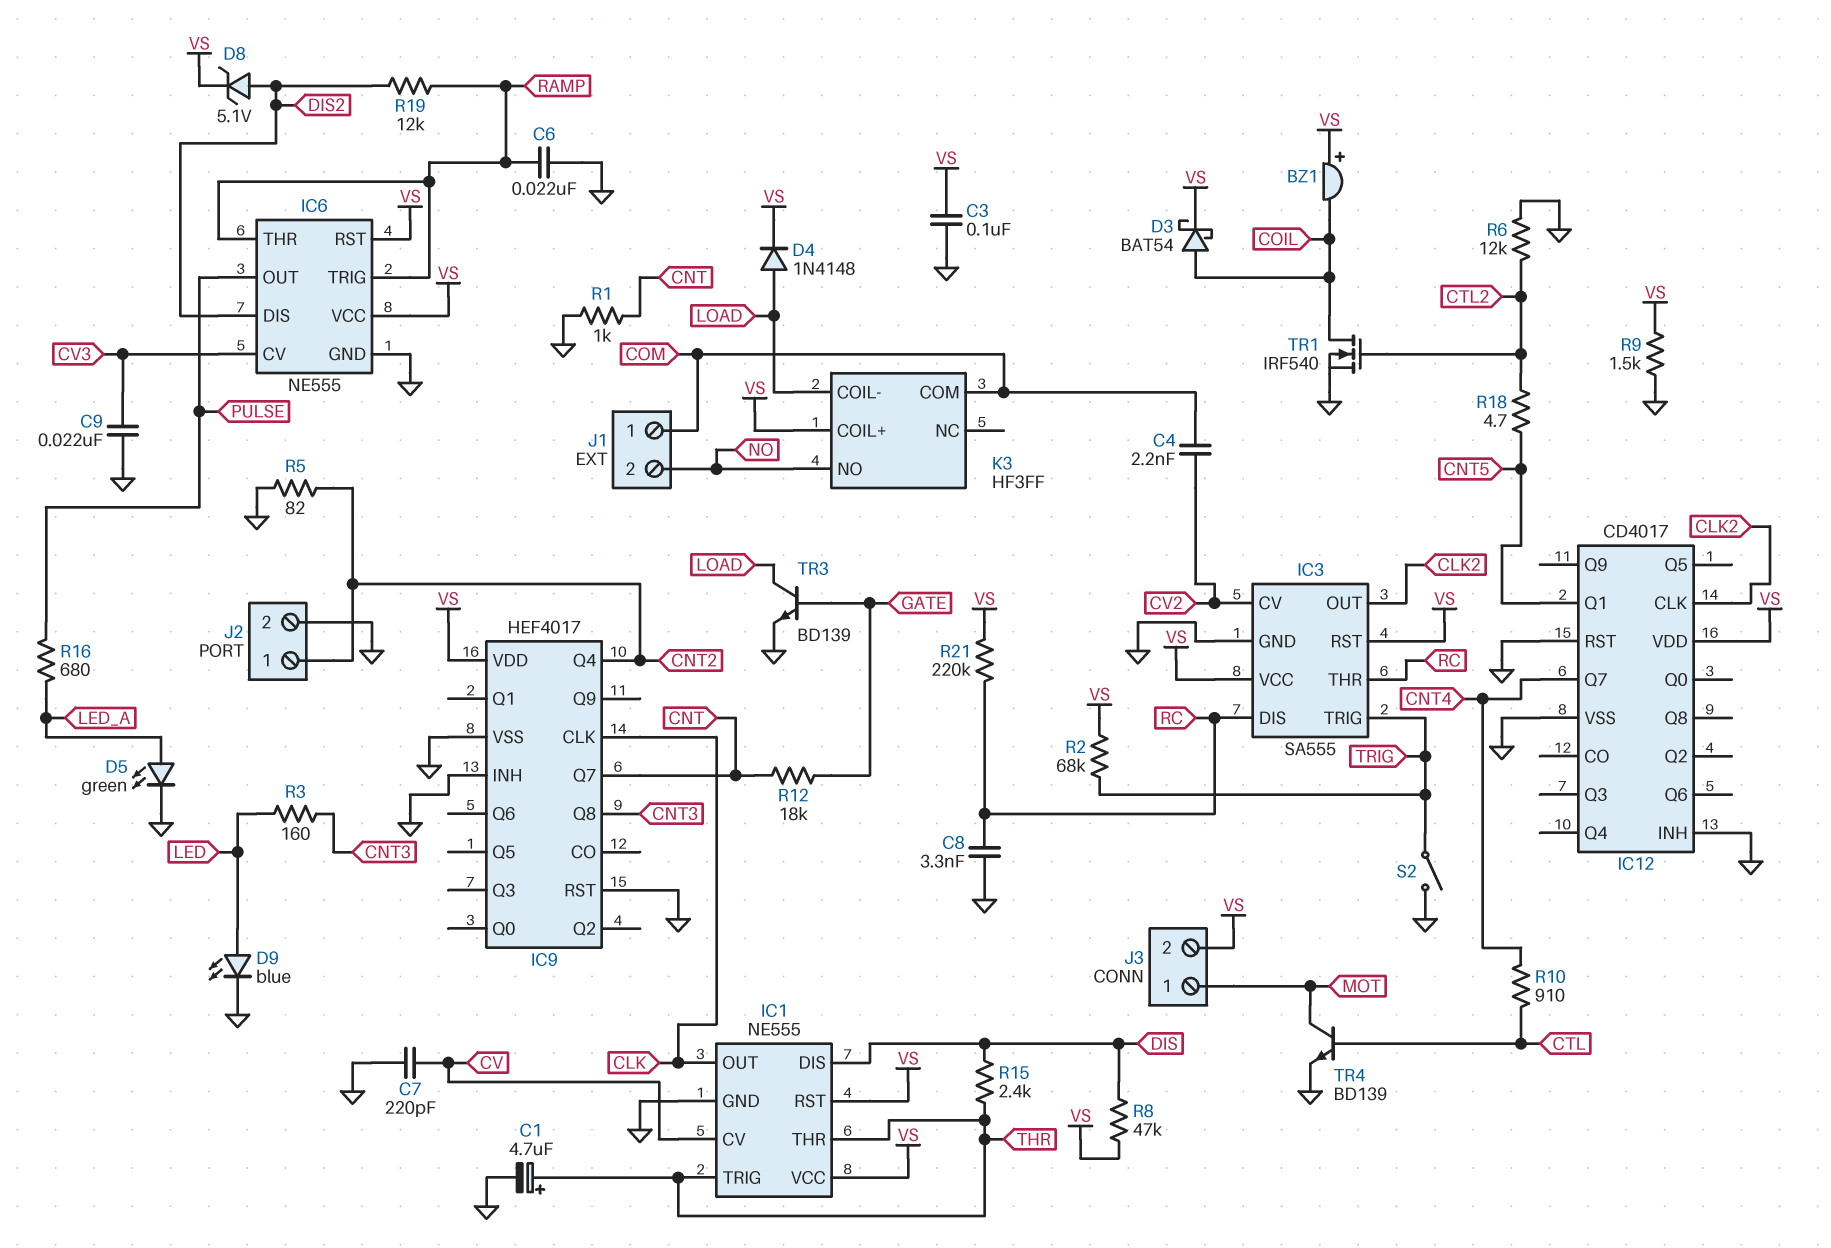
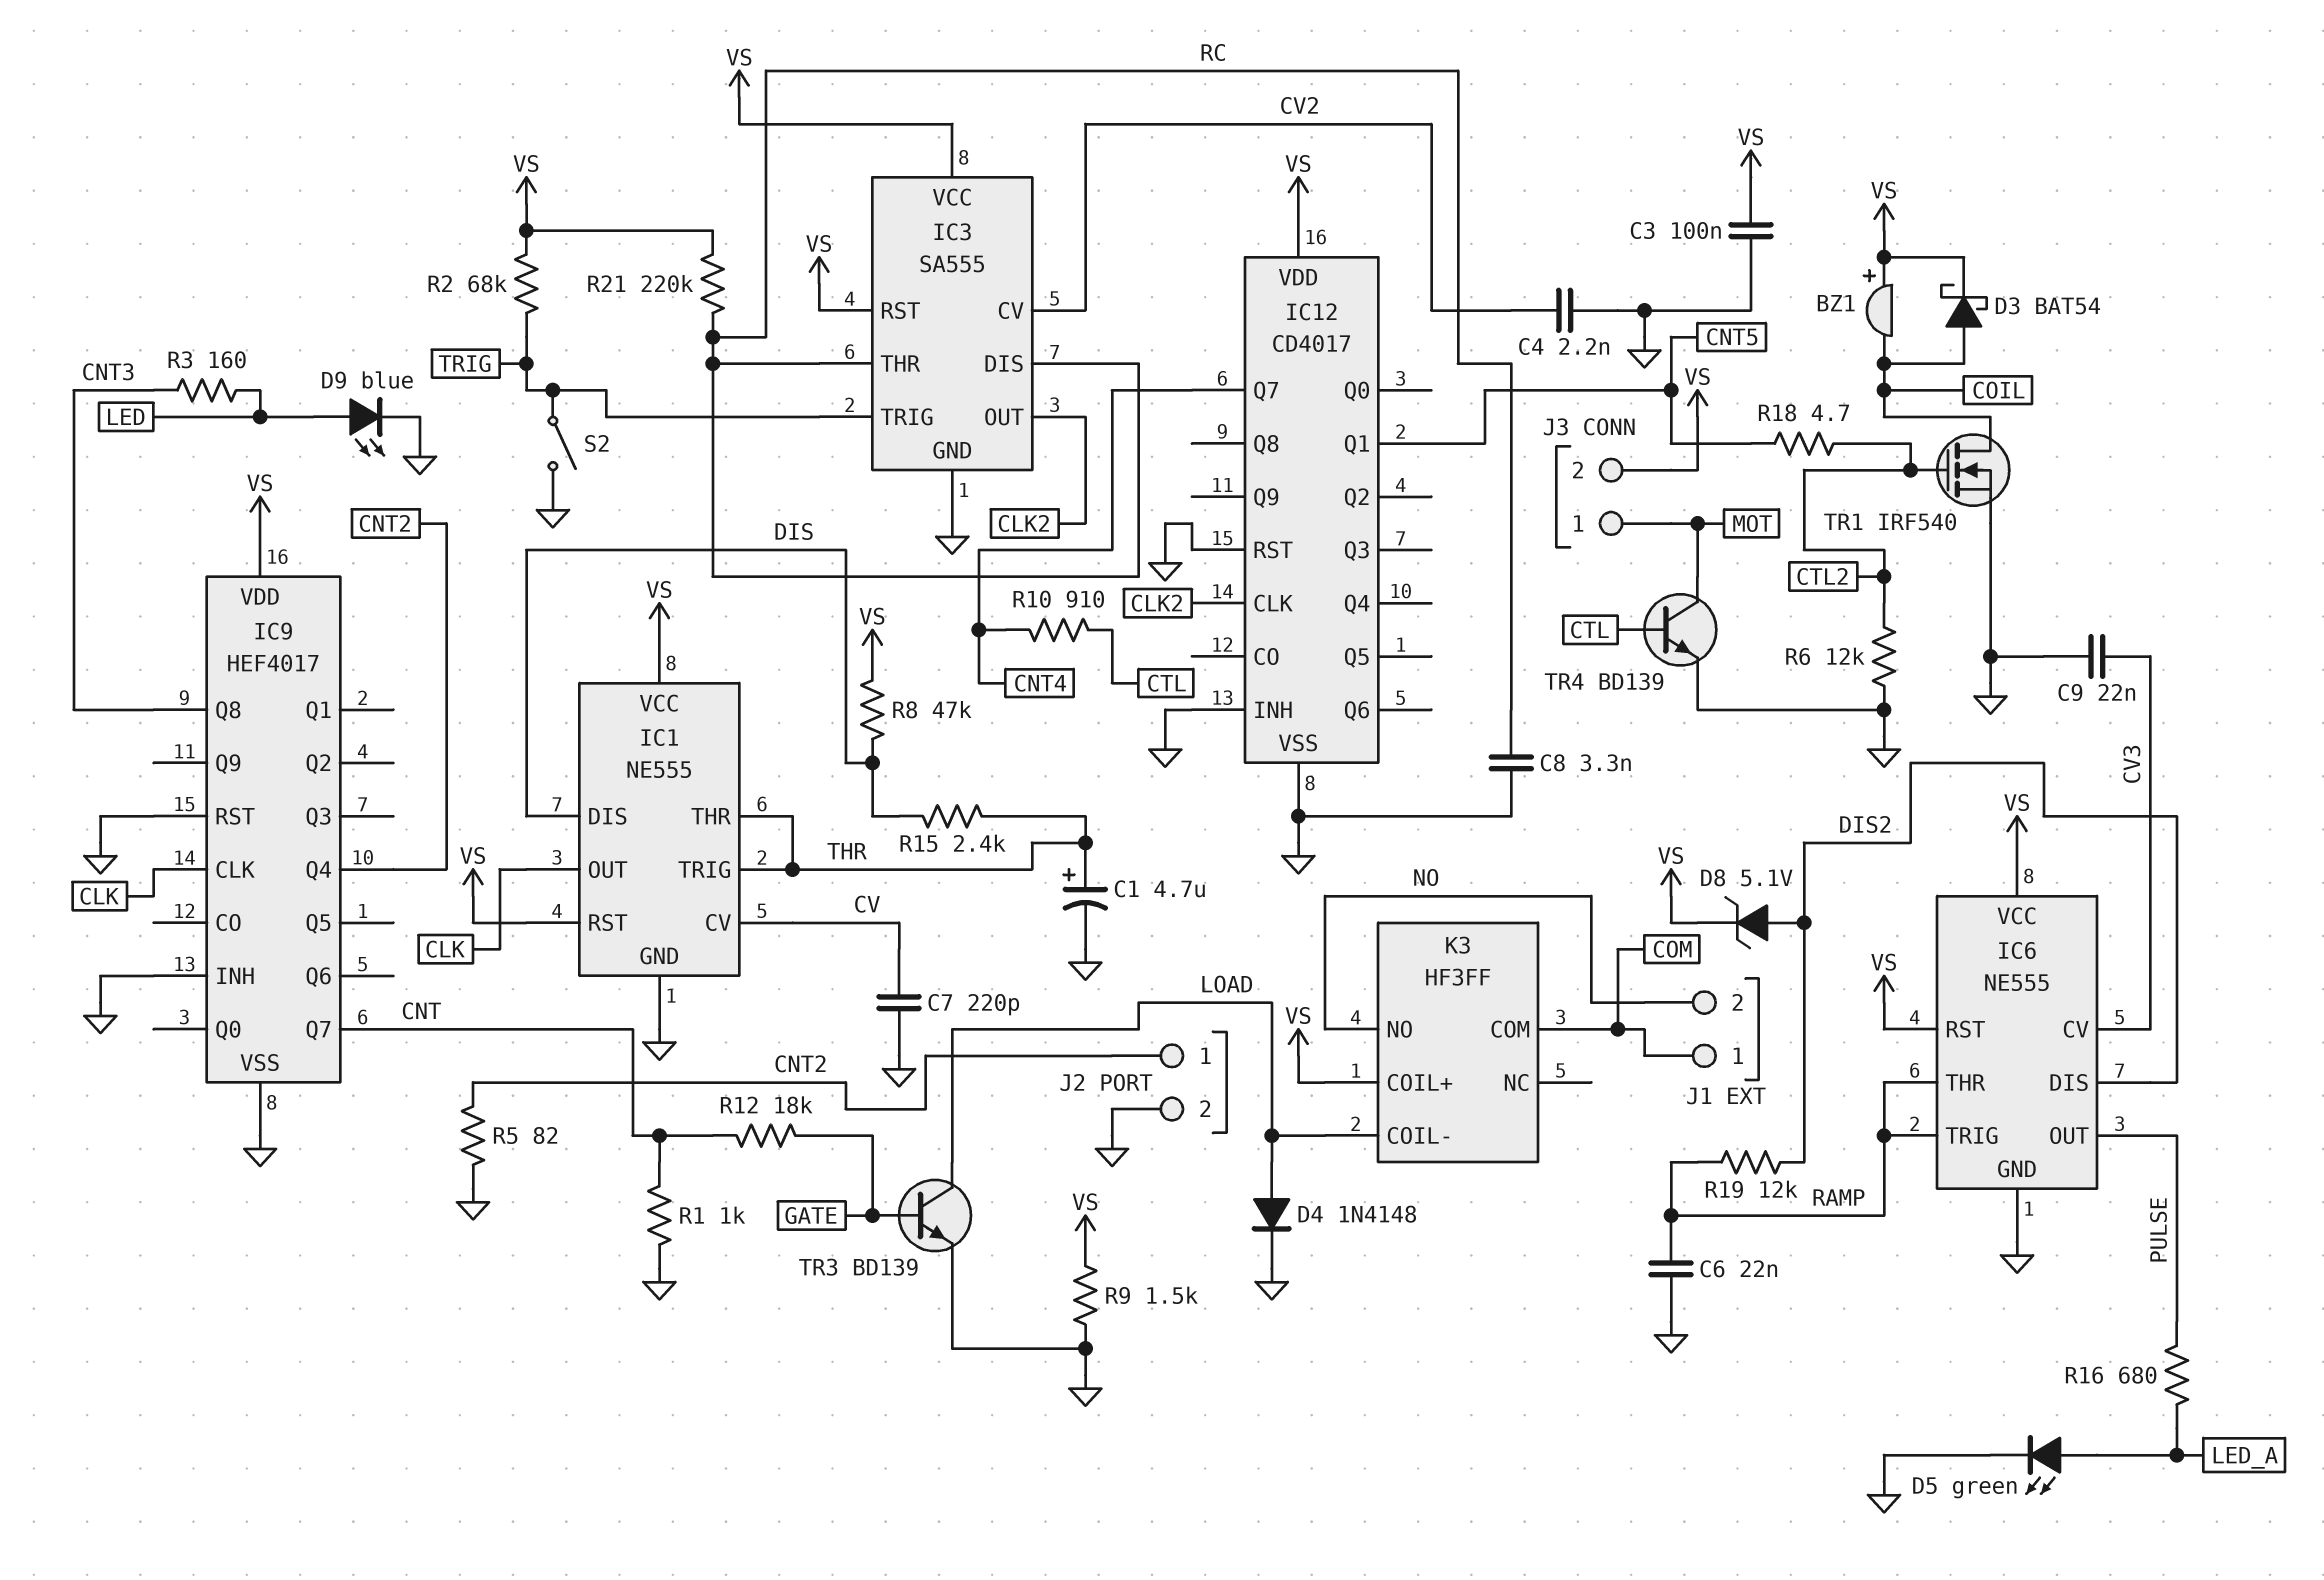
C4: 2.2nF (COM, CV2) -> 2.2nF (CV2, GND)
D4: diode 1N4148 (A LOAD, K VS) -> diode 1N4148 (A LOAD, K GND)

